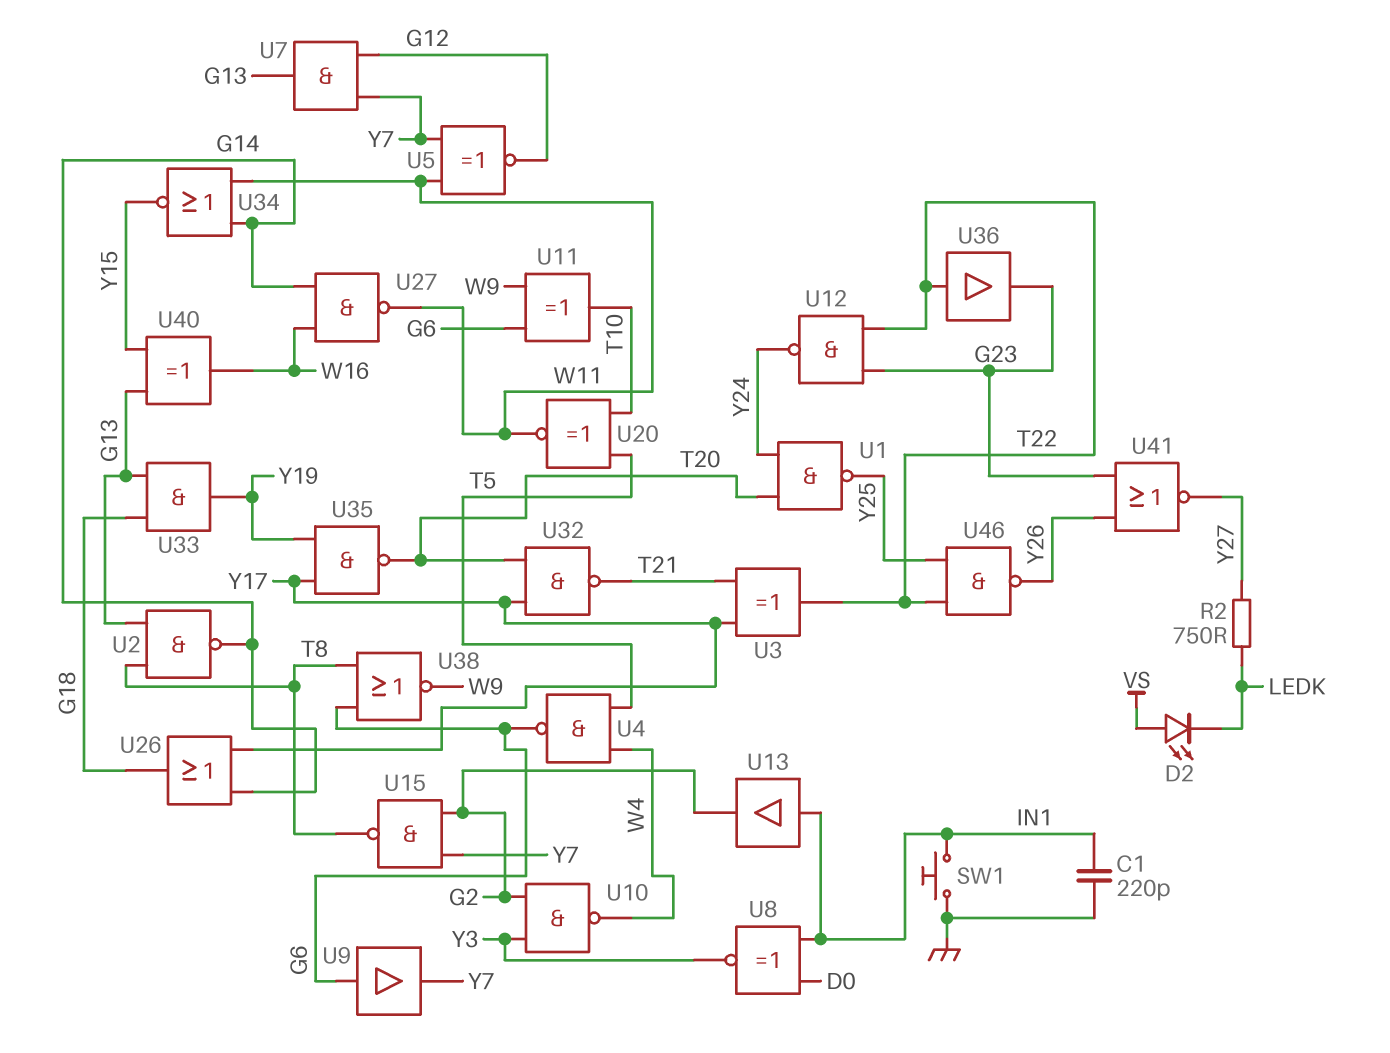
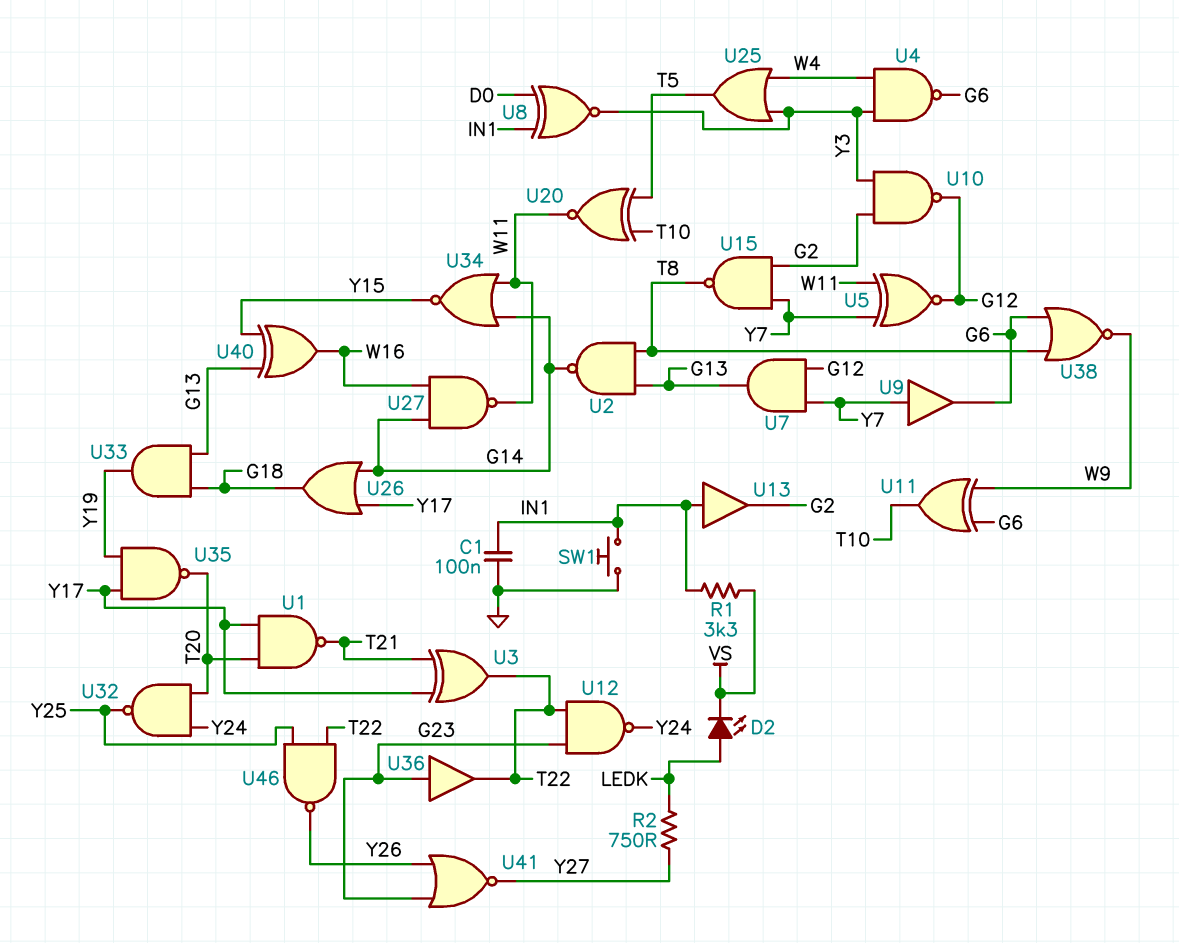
C1: 220pF (GND, IN1) -> 100nF (GND, IN1)
D2: LED (A VS, K LEDK) -> LED (A LEDK, K VS)
R1: none -> 3.3k (IN1, VS)
U1: NAND (in T20, in Y24, out Y25) -> NAND (in T20, in Y17, out T21)
U4: NAND (in T5, in W4, out G6) -> NAND (in W4, in Y3, out G6)
U9: buffer (in G6, out Y7) -> buffer (in Y7, out G6)
U10: NAND (in G2, in Y3, out W4) -> NAND (in G2, in Y3, out G12)
U25: none -> OR (in W4, in Y3, out T5)
U32: NAND (in T20, in Y17, out T21) -> NAND (in T20, in Y24, out Y25)
U36: buffer (in T22, out G23) -> buffer (in G23, out T22)

